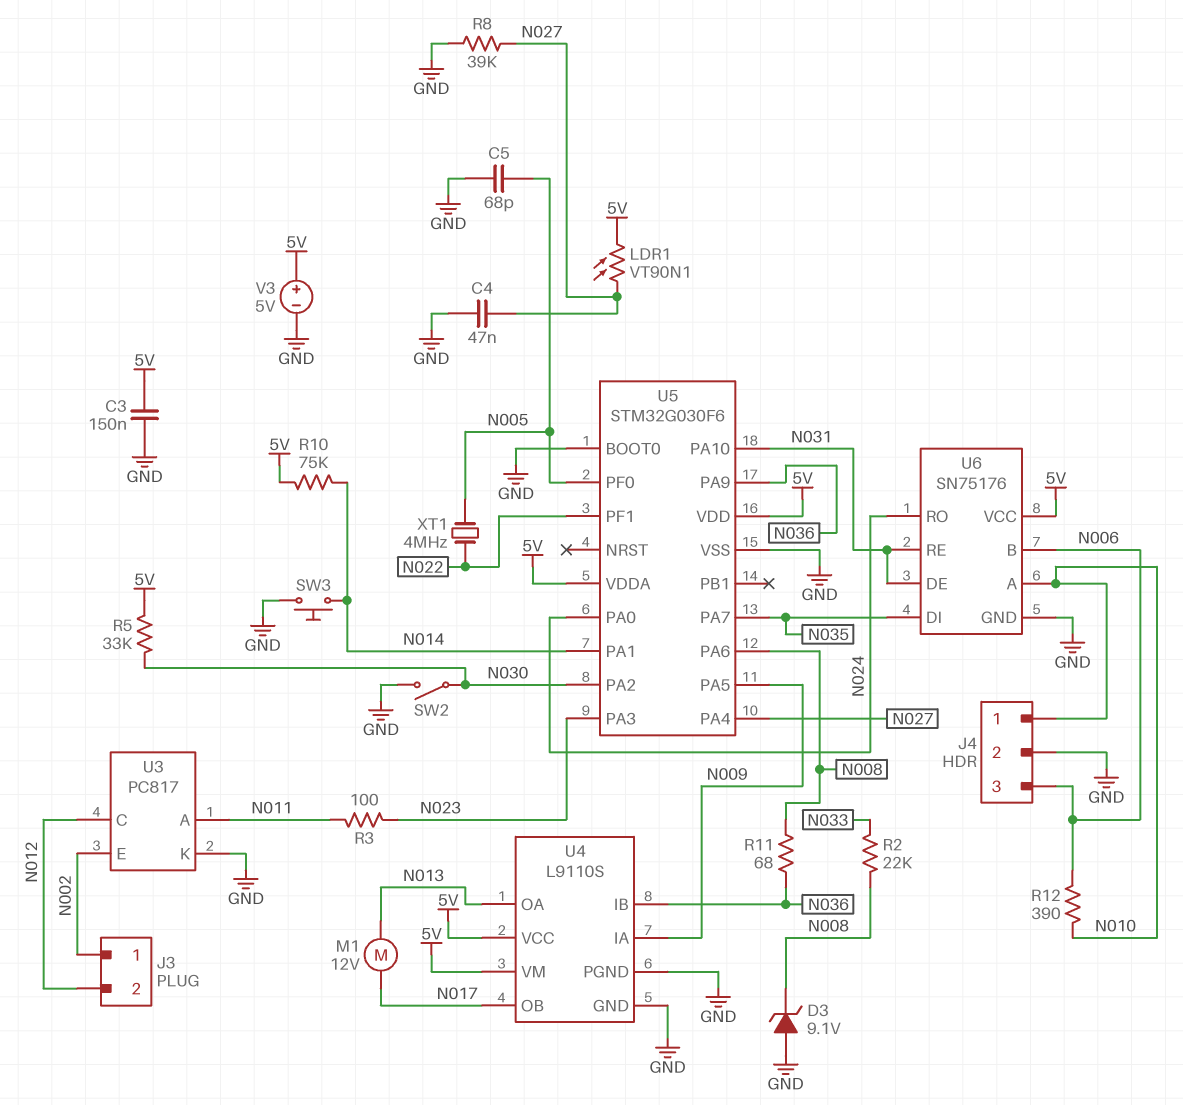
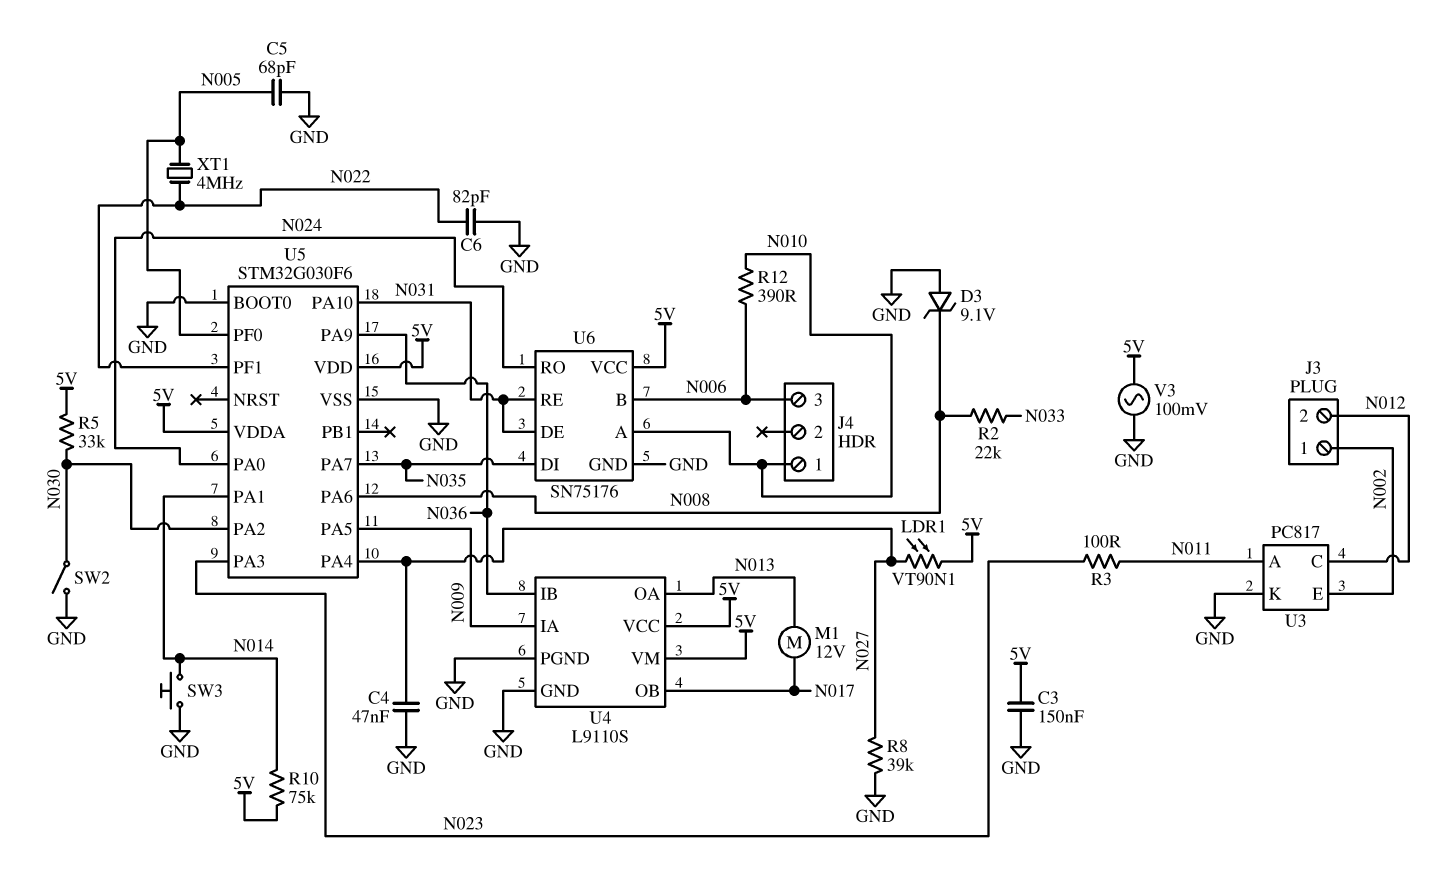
C6: none -> 82pF (GND, N022)
J4 pin 2: GND -> none
R11: 68 (N008, N036) -> none
V3: 5V (plus 5V, minus GND) -> AC 100mV (5V, GND)

